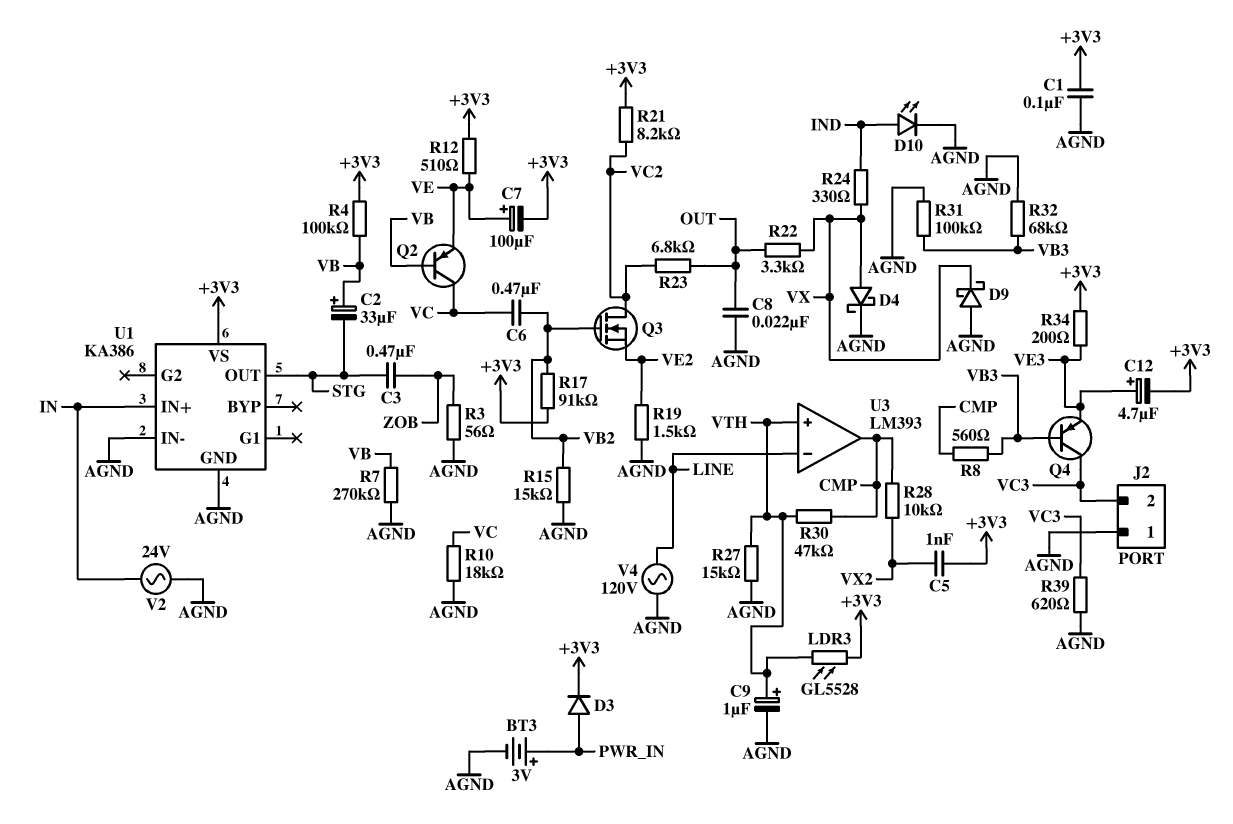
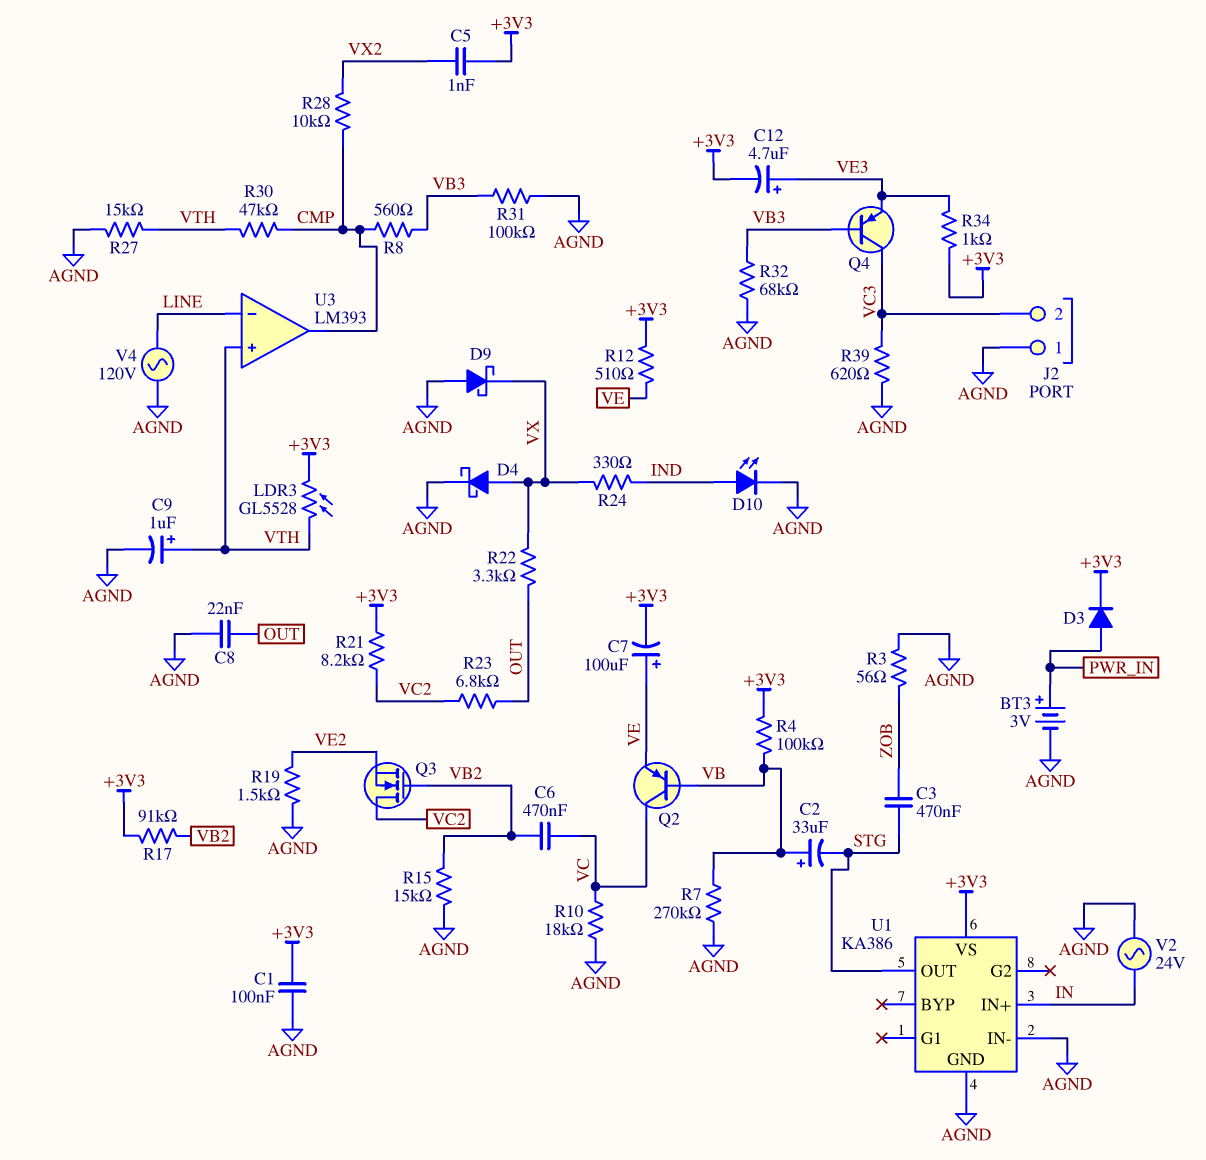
R34: 200 (+3V3, VE3) -> 1k (+3V3, VE3)

